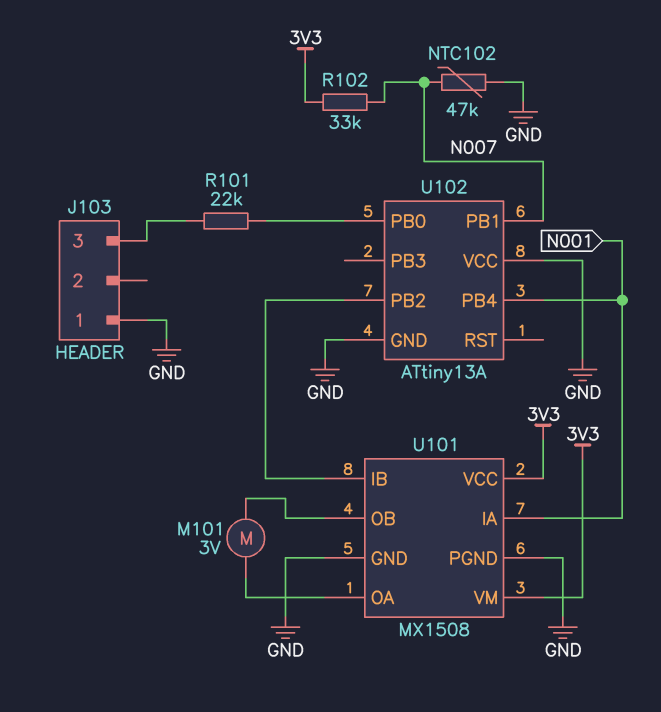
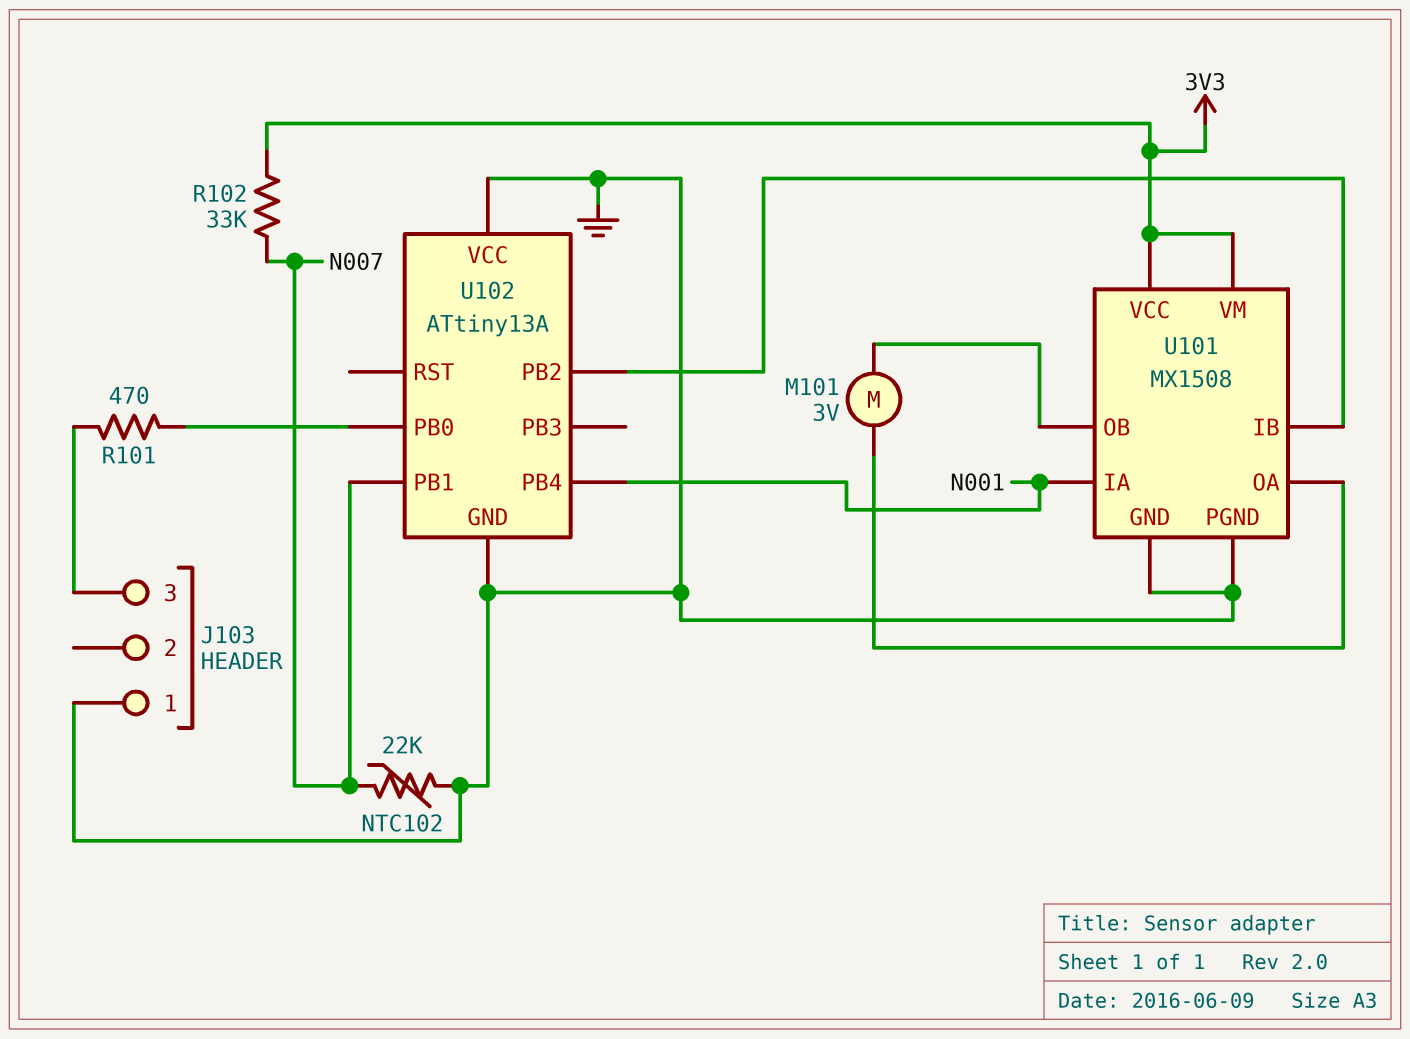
NTC102: 47k (GND, N007) -> 22k (GND, N007)
R101: 22k (J103/3, U102/PB0) -> 470 (J103/3, U102/PB0)

